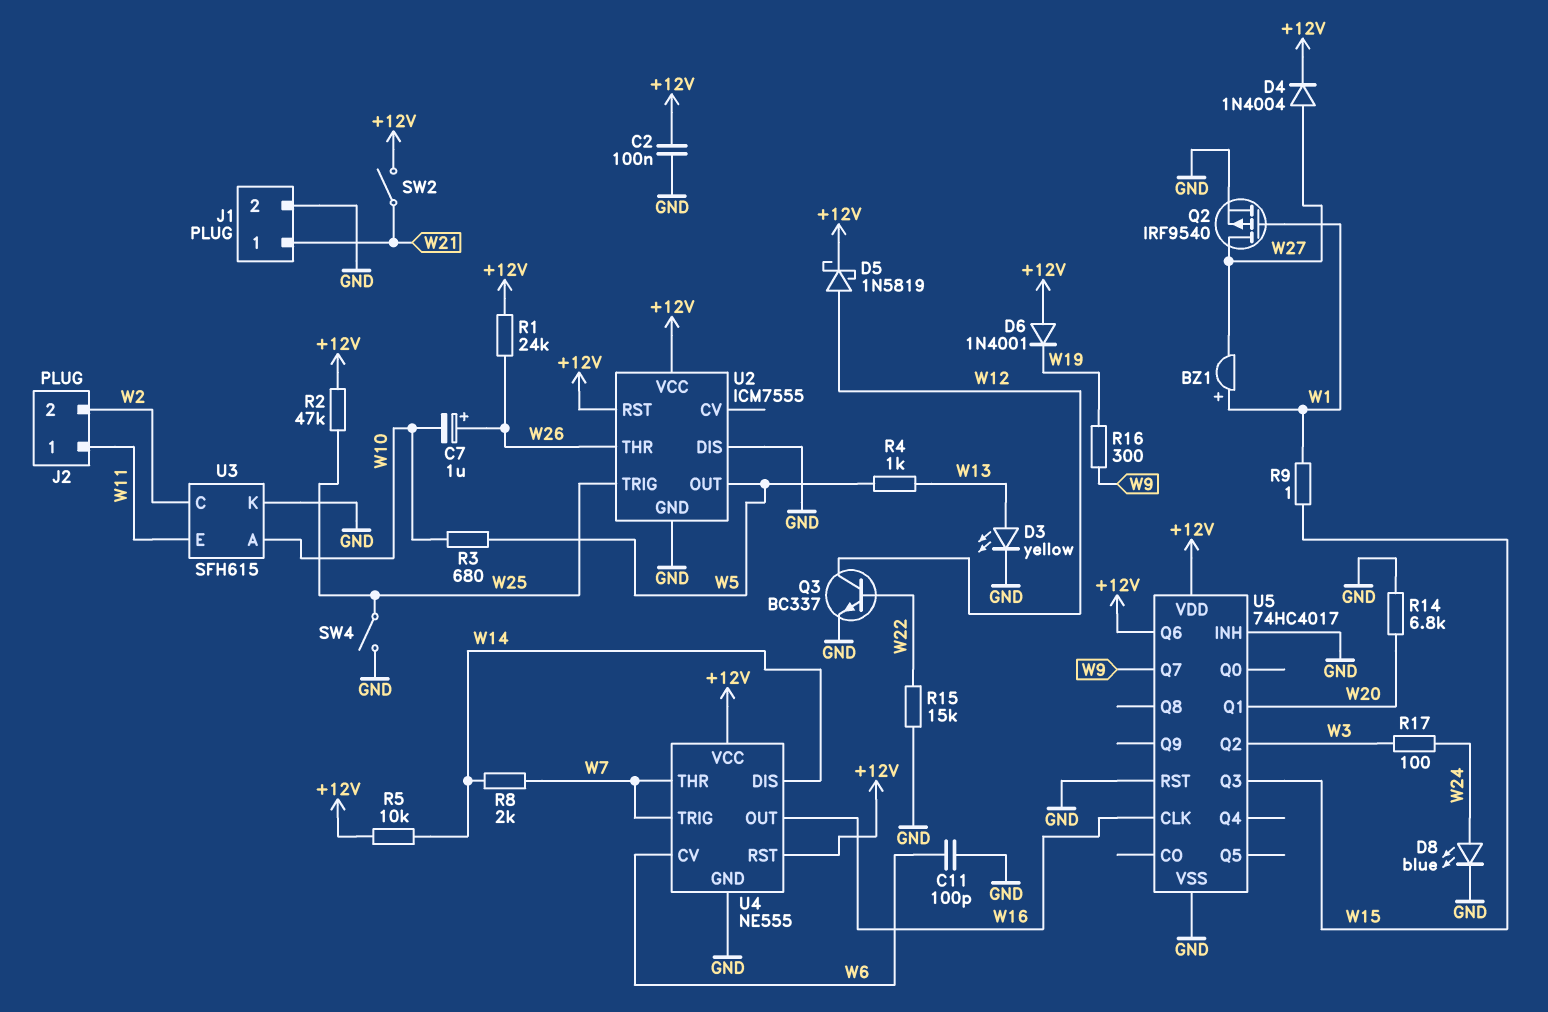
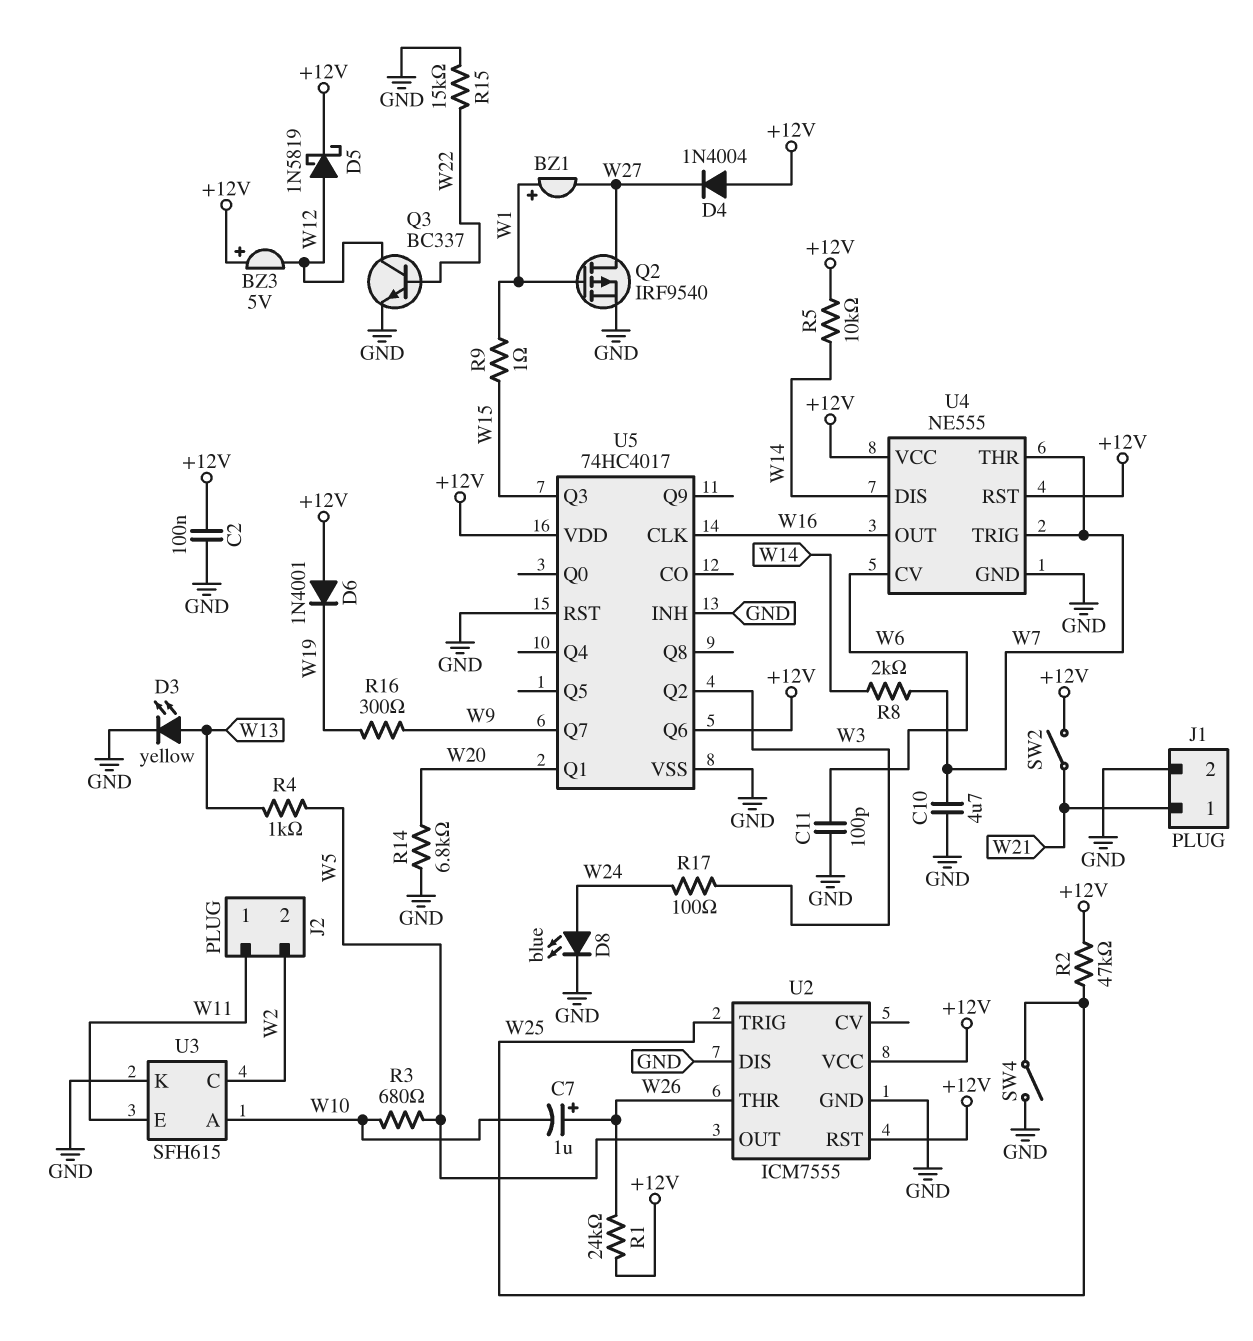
BZ3: none -> buzzer 5V (plus +12V, minus W12)
C10: none -> 4.7uF (GND, W7)
D4: diode 1N4004 (A W27, K +12V) -> diode 1N4004 (A +12V, K W27)

